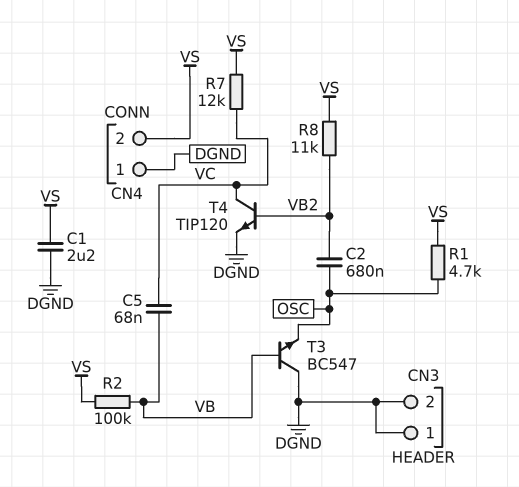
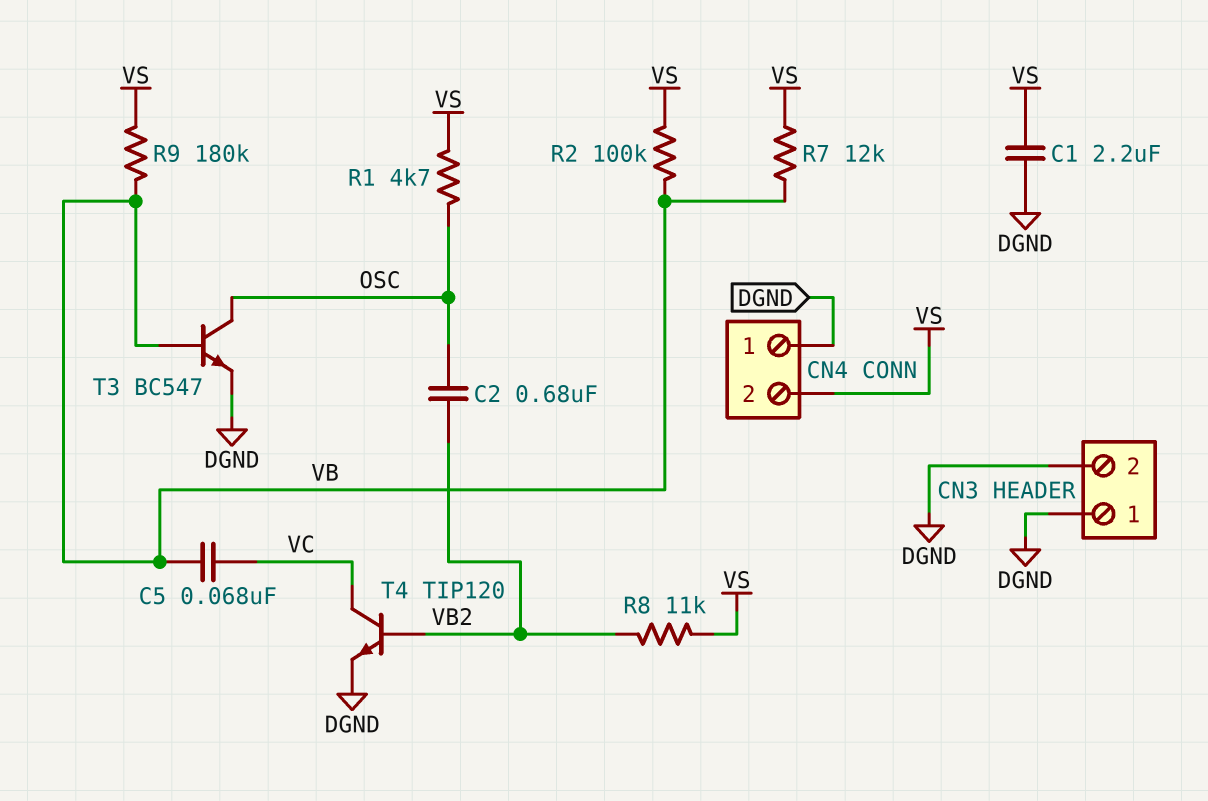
R7: 12k (VC, VS) -> 12k (VB, VS)
R9: none -> 180k (VB, VS)
T3: NPN BC547 (B VB, C DGND, E OSC) -> NPN BC547 (B VB, C OSC, E DGND)

